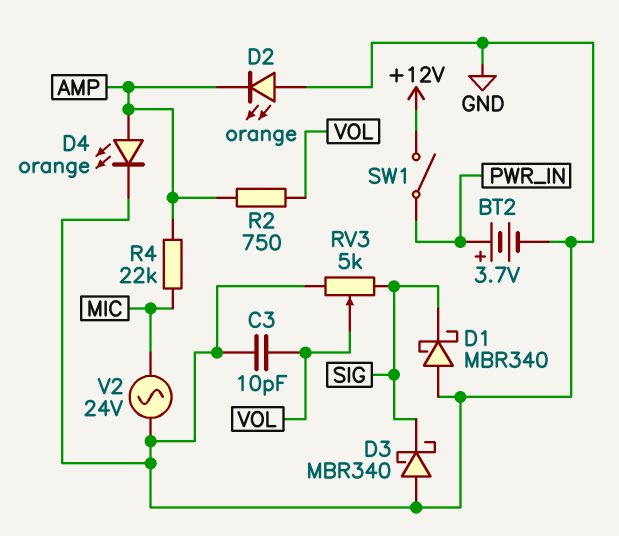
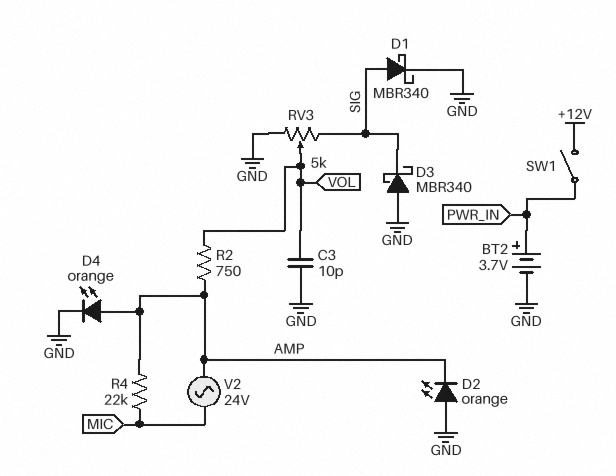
D1: schottky MBR340 (A GND, K SIG) -> schottky MBR340 (A SIG, K GND)
V2: AC 24V (GND, MIC) -> AC 24V (AMP, MIC)

